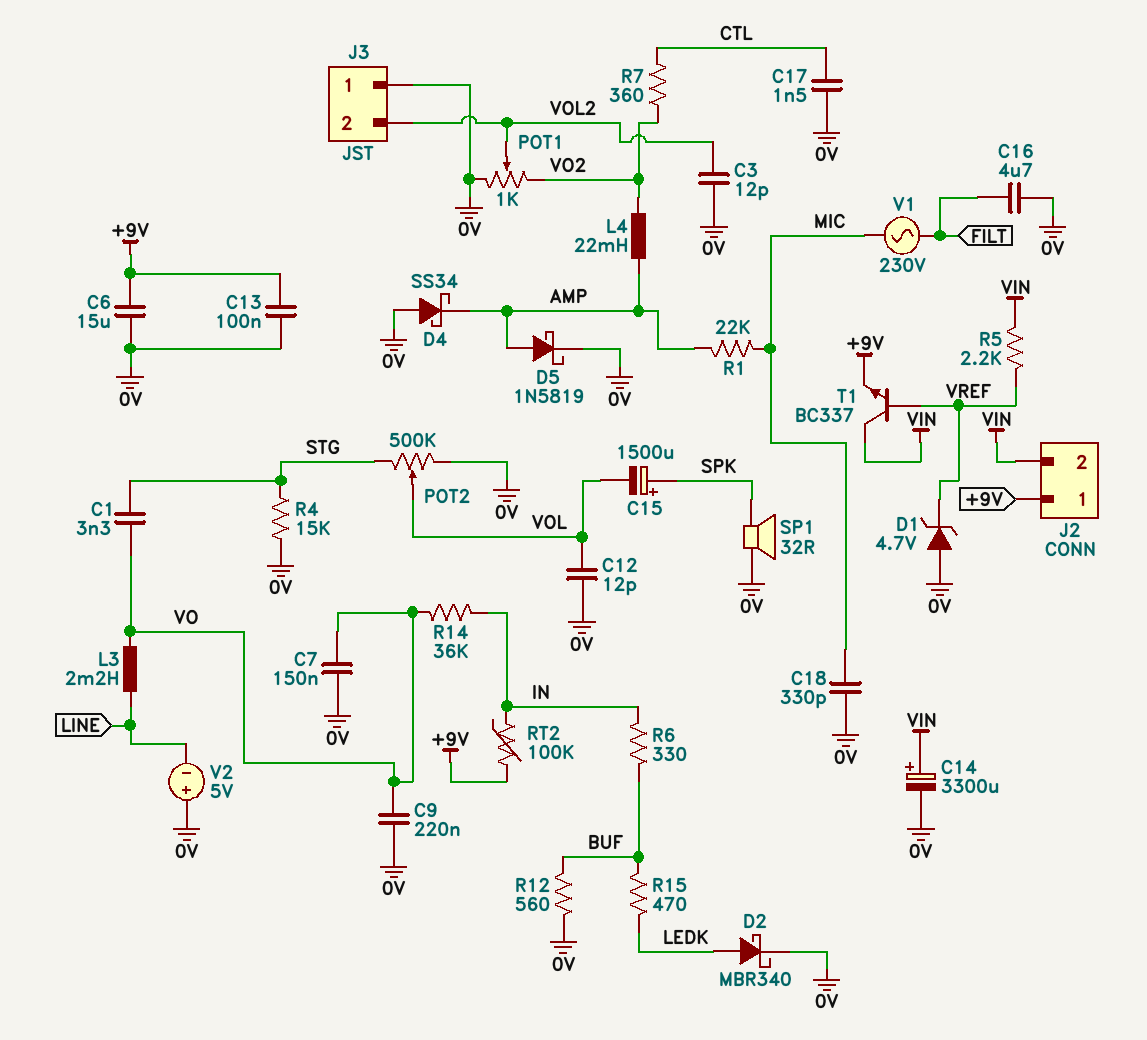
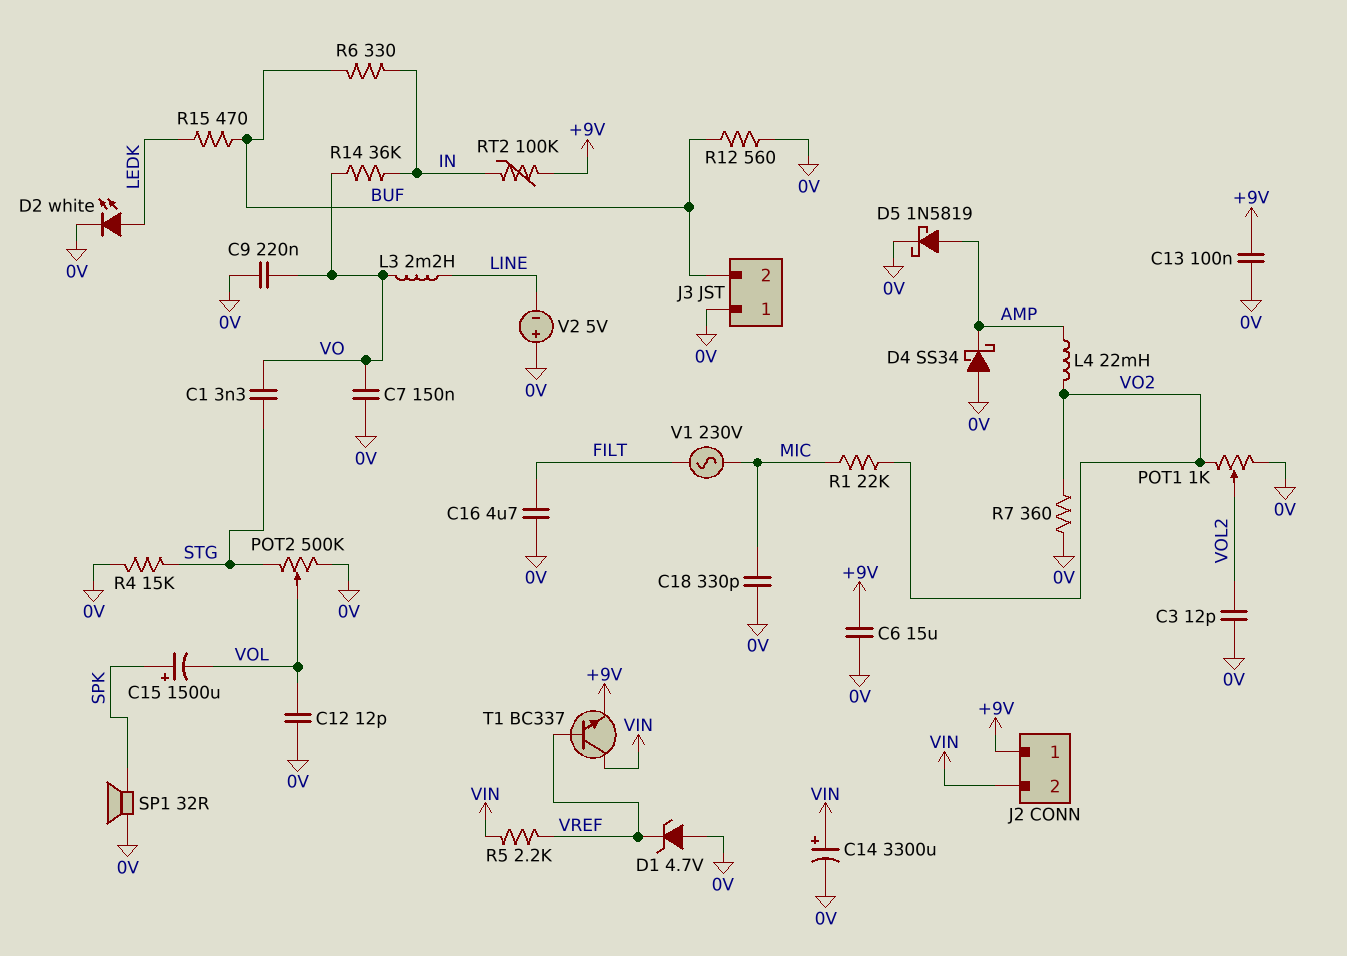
C17: 1.5nF (0V, CTL) -> none
D2: schottky MBR340 (A LEDK, K 0V) -> LED white (A LEDK, K 0V)
J3 pin 2: VOL2 -> BUF
R1: 22k (AMP, MIC) -> 22k (MIC, VO2)
R7: 360 (CTL, VO2) -> 360 (0V, VO2)

